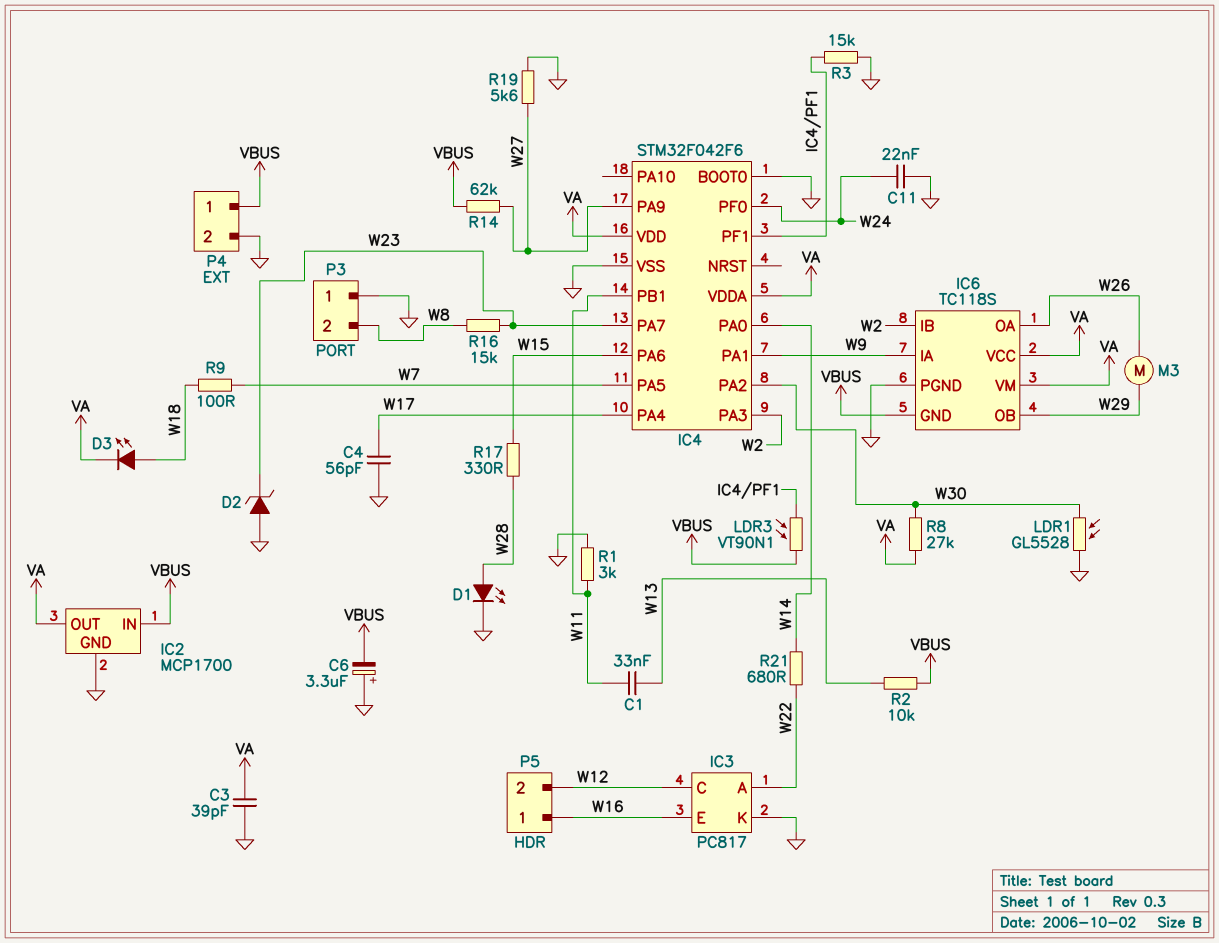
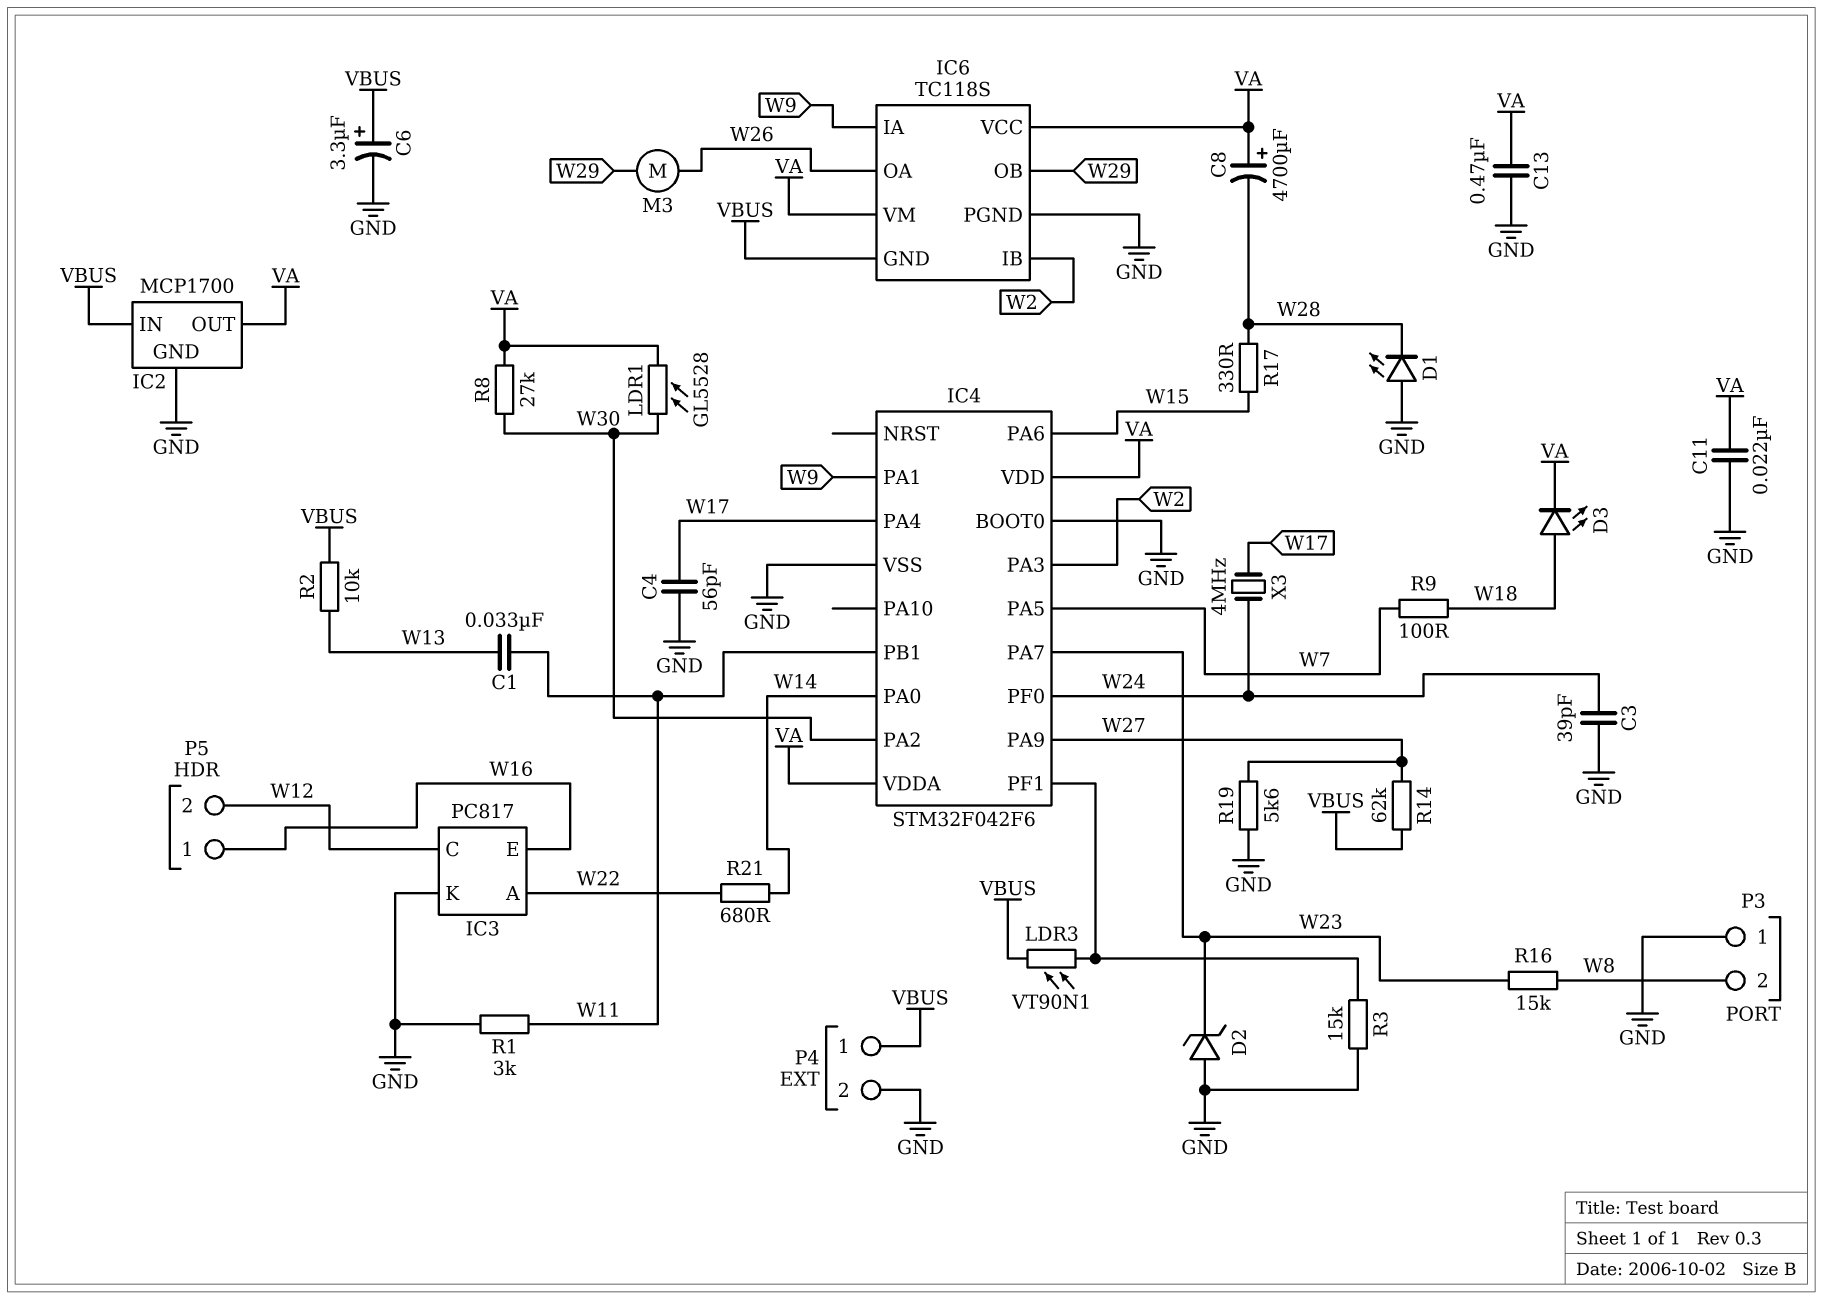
C3: 39pF (GND, VA) -> 39pF (GND, W24)
C6: 3.3uF (plus GND, minus VBUS) -> 3.3uF (plus VBUS, minus GND)
C8: none -> 4700uF (plus VA, minus W28)
C11: 22nF (GND, W24) -> 22nF (GND, VA)
C13: none -> 470nF (GND, VA)
D1: LED (A W28, K GND) -> LED (A GND, K W28)
LDR1: GL5528 (GND, W30) -> GL5528 (VA, W30)
X3: none -> 4MHz (W17, W24)

